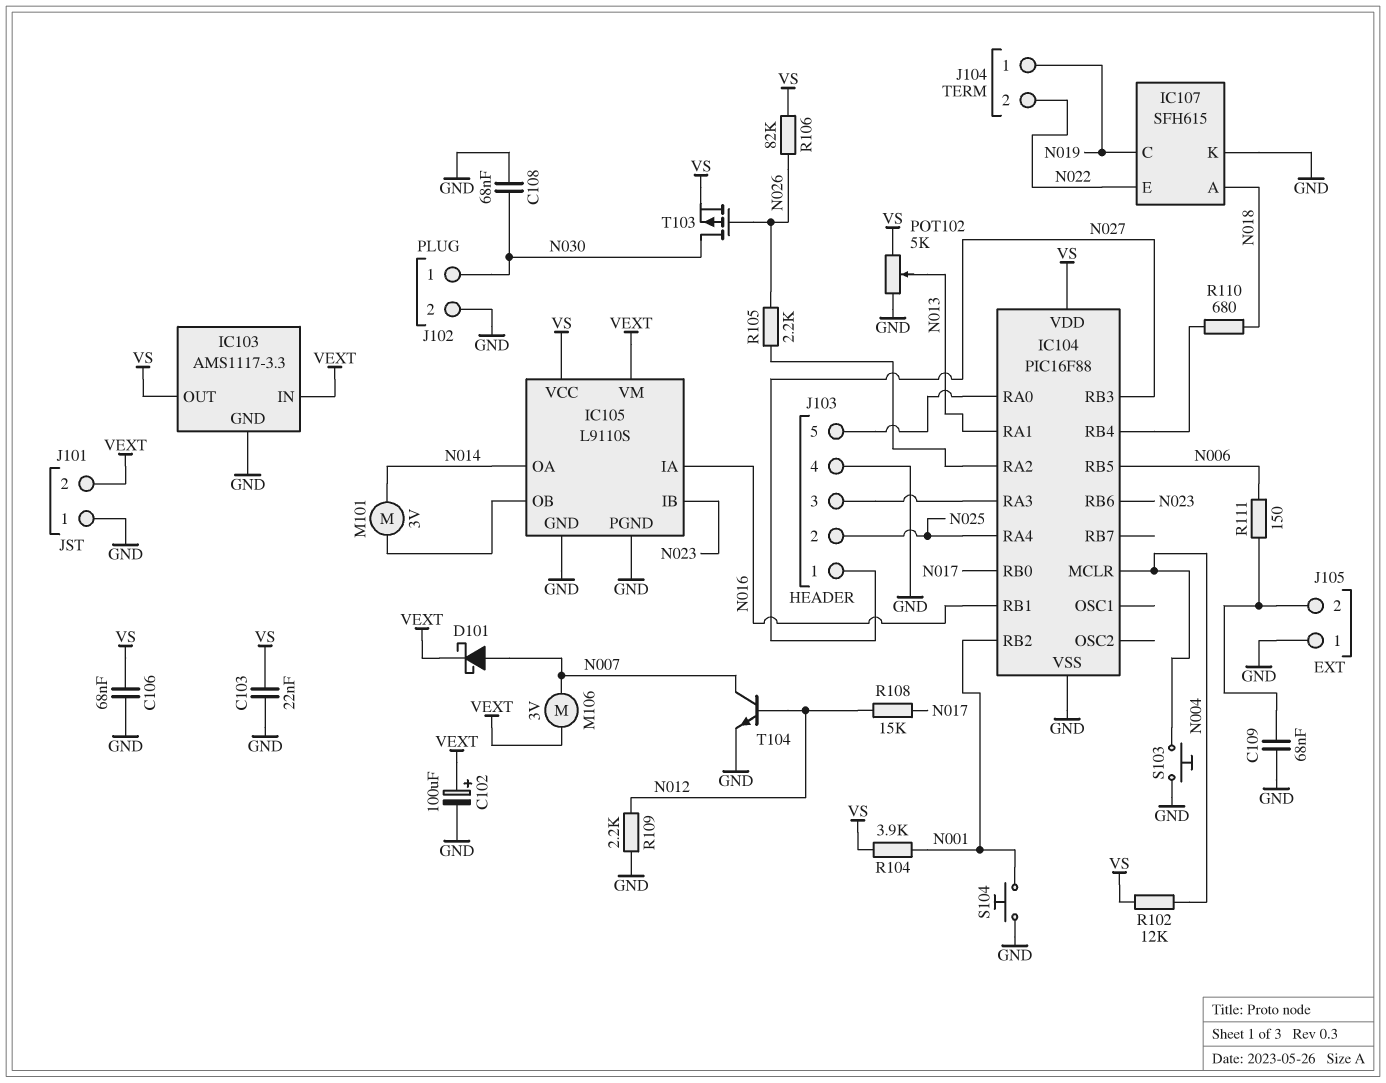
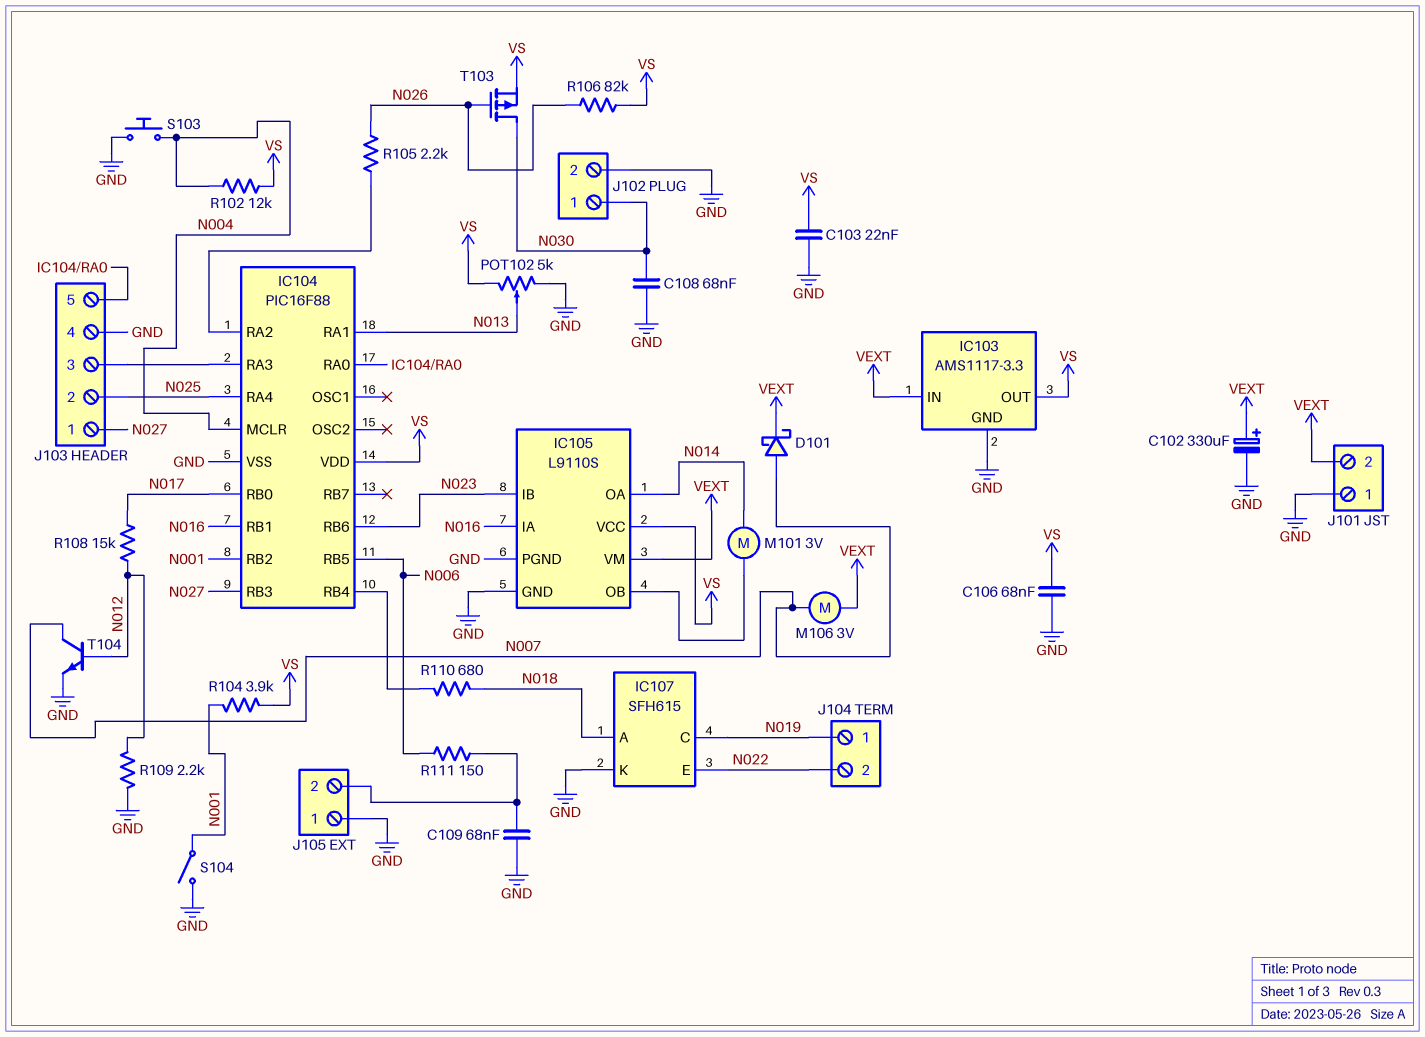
C102: 100uF (plus VEXT, minus GND) -> 330uF (plus VEXT, minus GND)
S104: button (GND, N001) -> switch (GND, N001)

